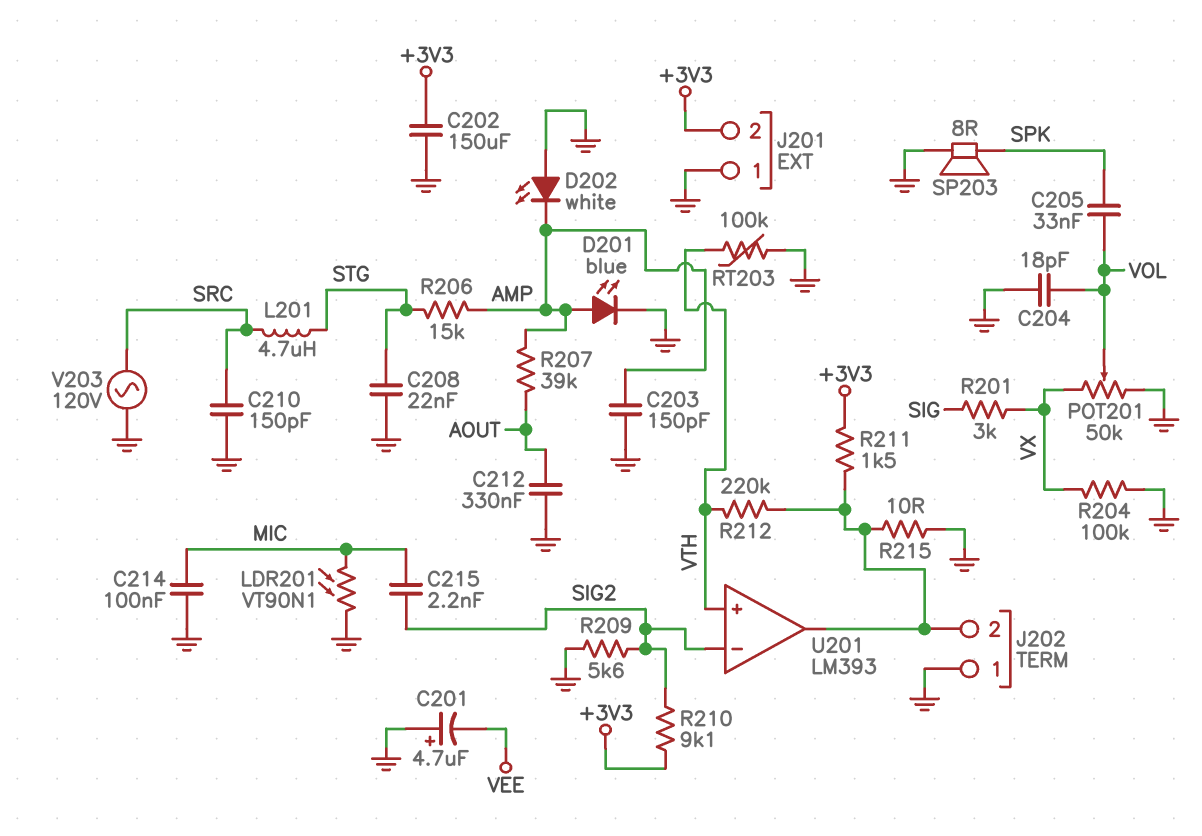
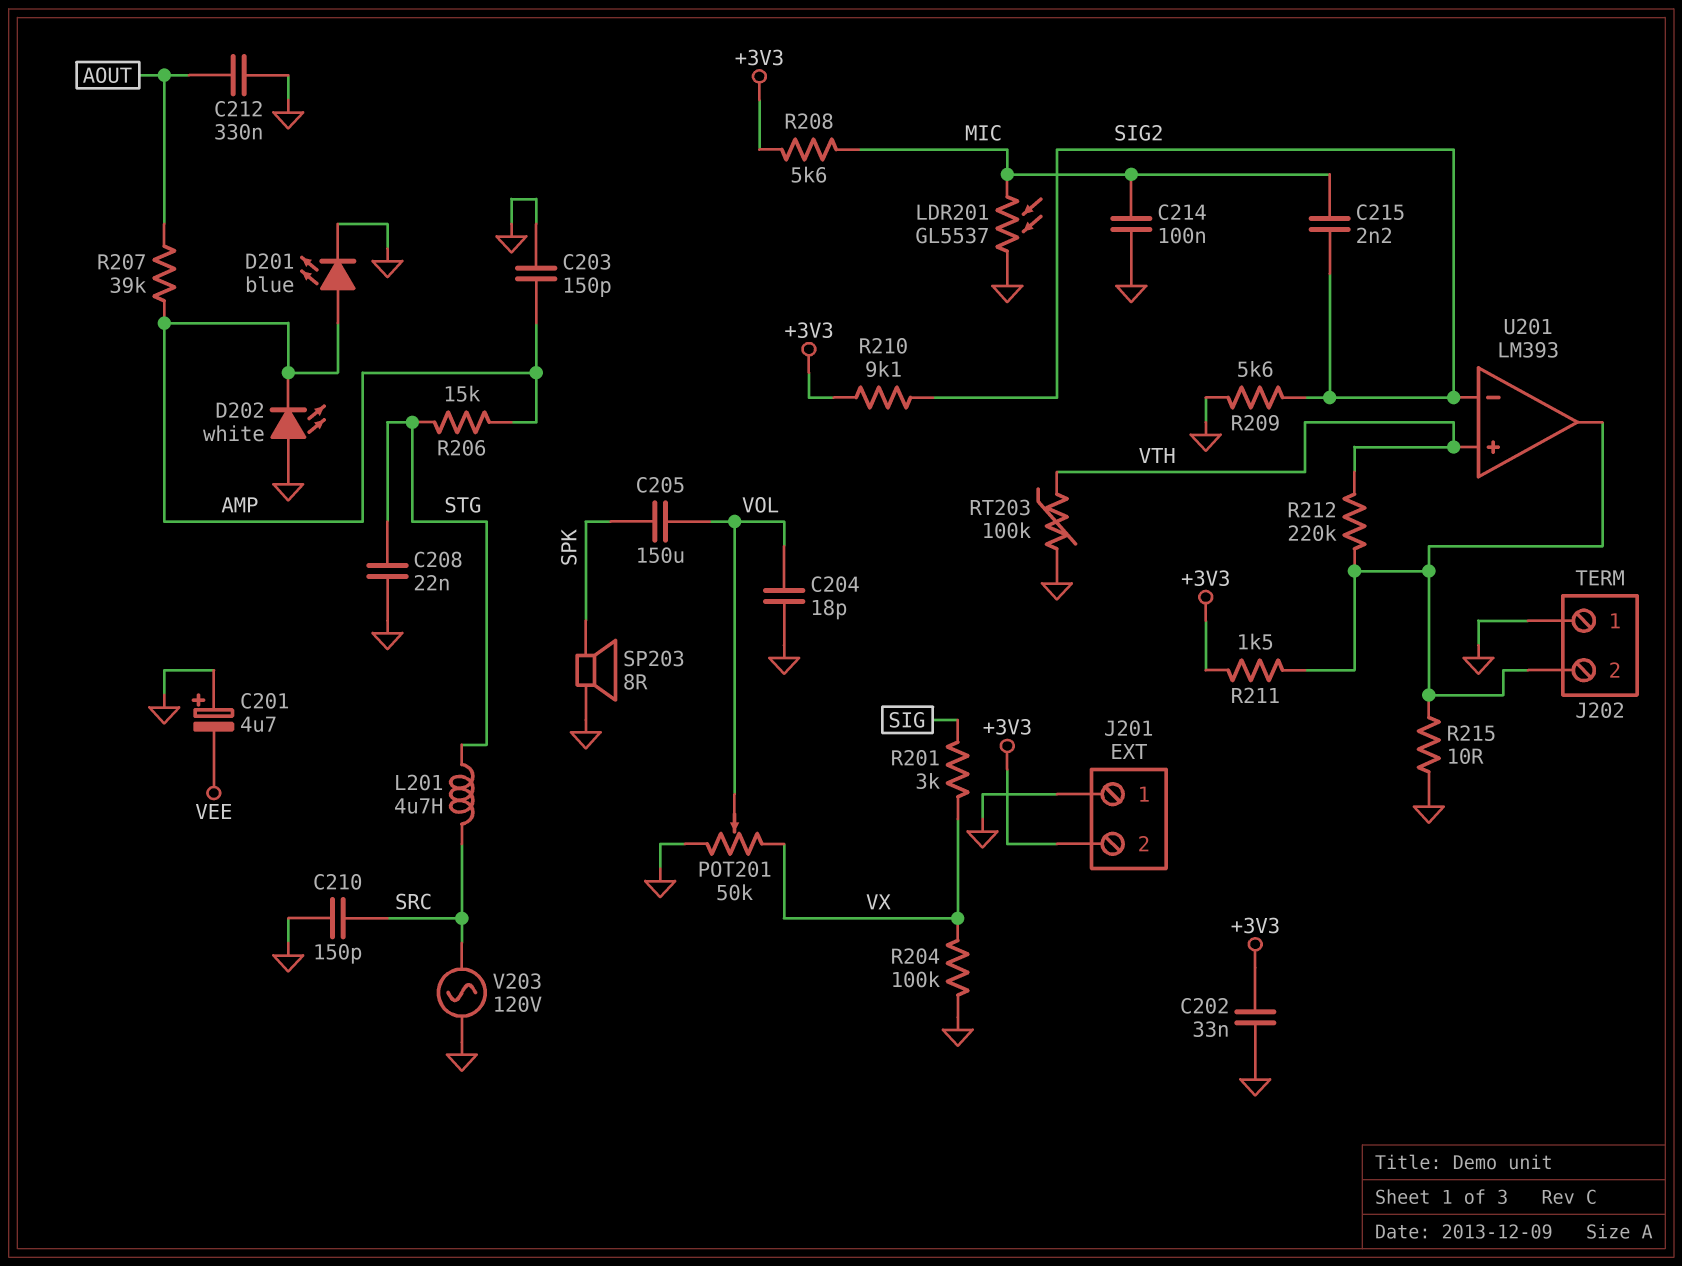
C202: 150uF (+3V3, GND) -> 33nF (+3V3, GND)
C205: 33nF (SPK, VOL) -> 150uF (SPK, VOL)
LDR201: VT90N1 (GND, MIC) -> GL5537 (GND, MIC)
R208: none -> 5.6k (+3V3, MIC)

